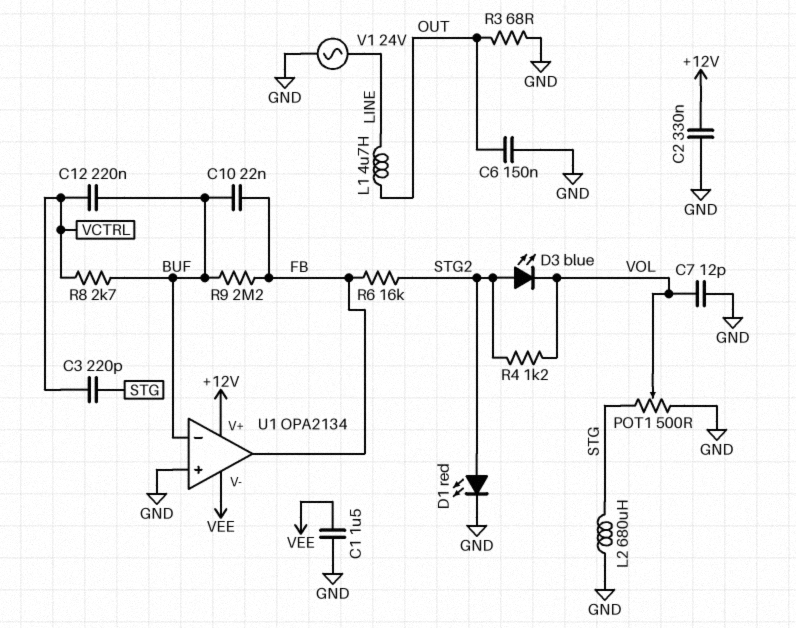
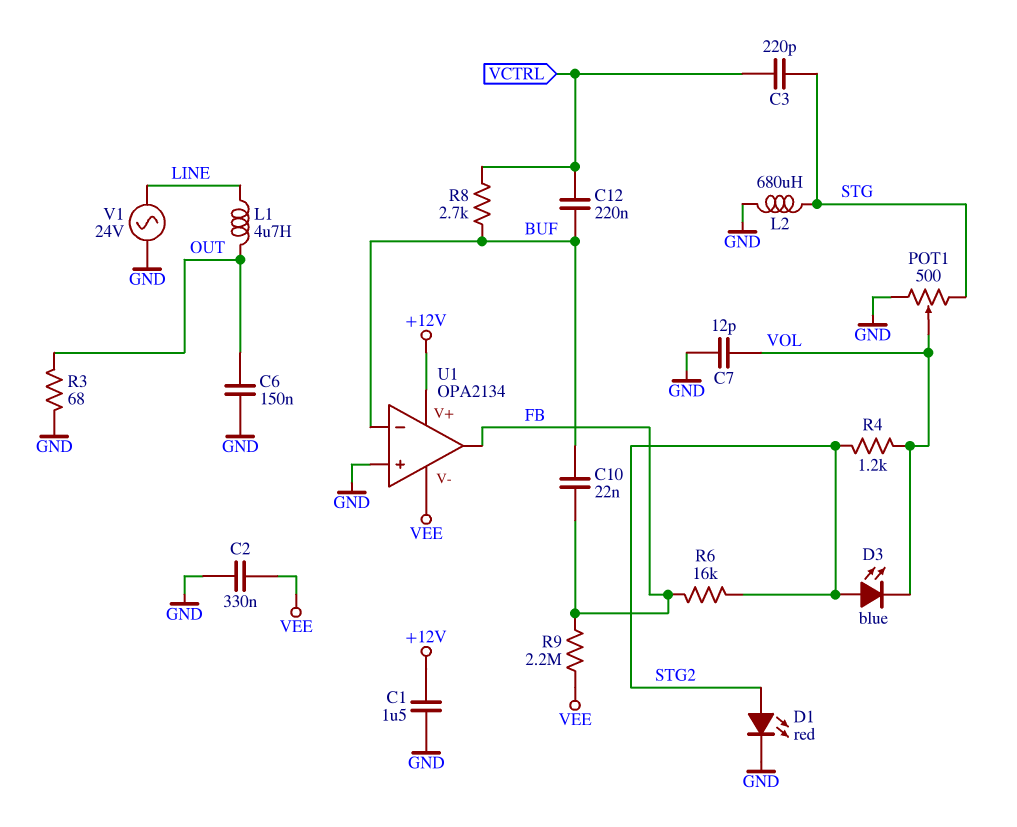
C1: 1.5uF (GND, VEE) -> 1.5uF (+12V, GND)
C2: 330nF (+12V, GND) -> 330nF (GND, VEE)
R9: 2.2M (BUF, FB) -> 2.2M (FB, VEE)

